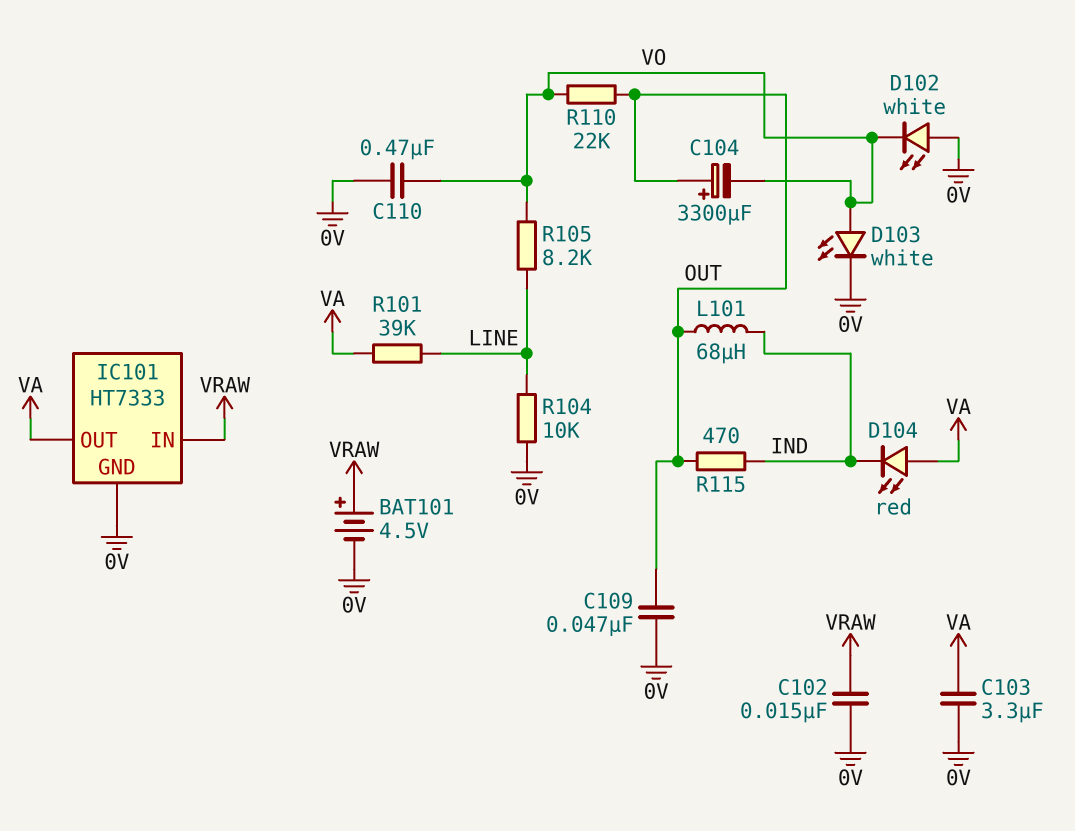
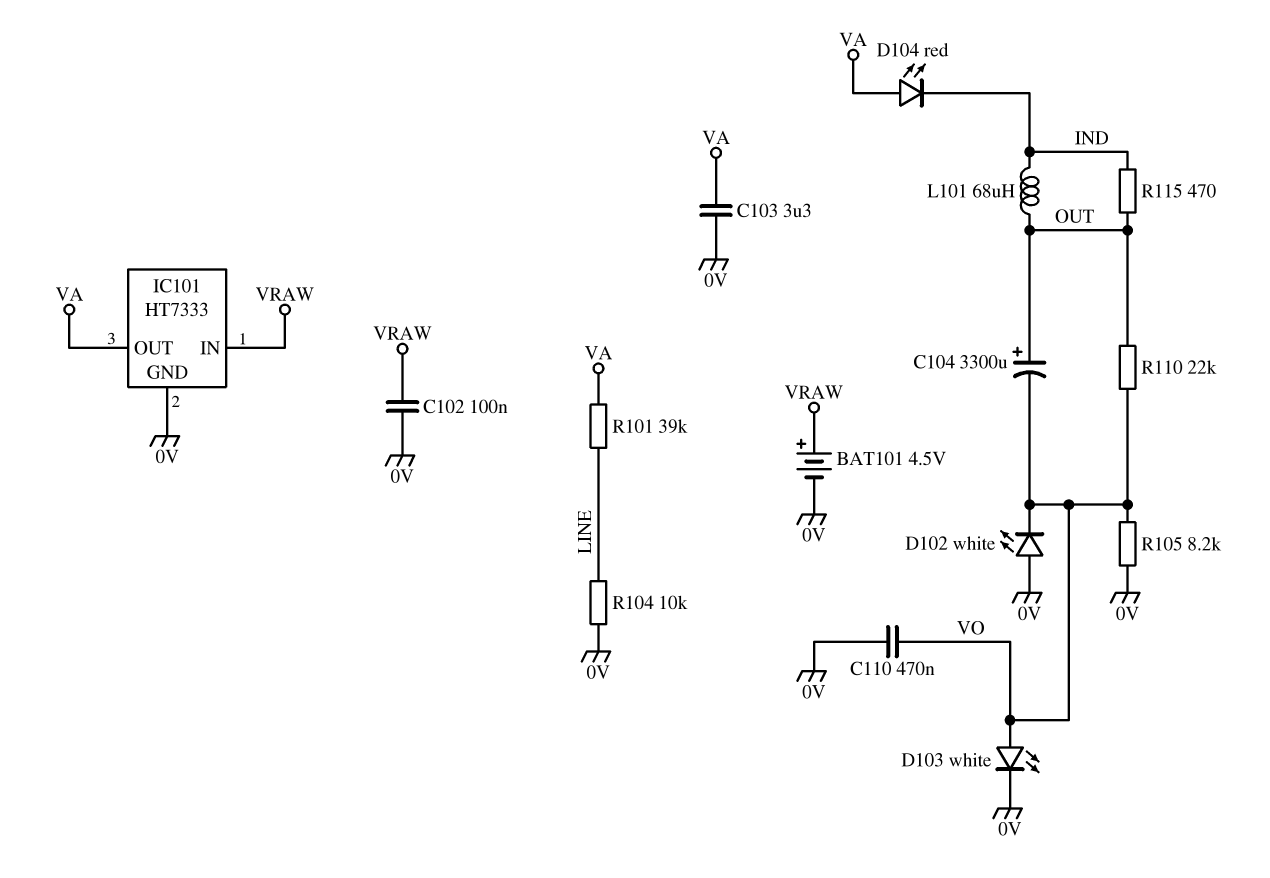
C102: 15nF (0V, VRAW) -> 100nF (0V, VRAW)
C109: 47nF (0V, OUT) -> none
R105: 8.2k (LINE, VO) -> 8.2k (0V, VO)

